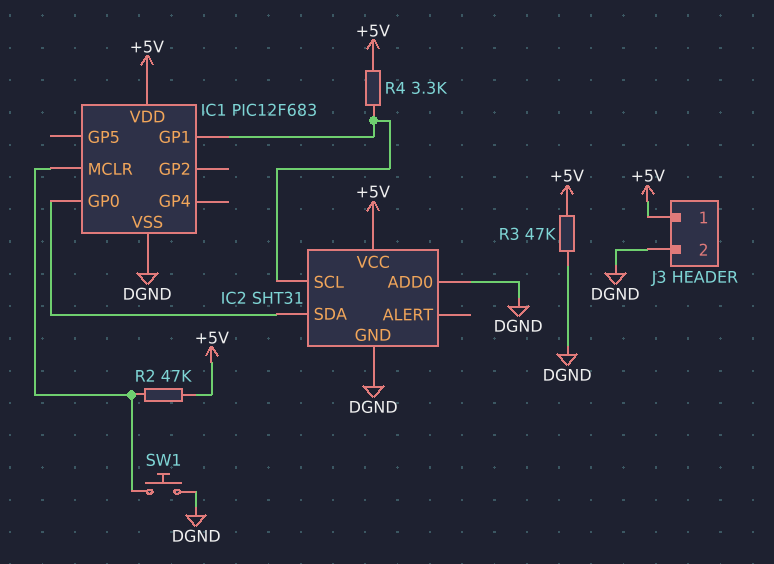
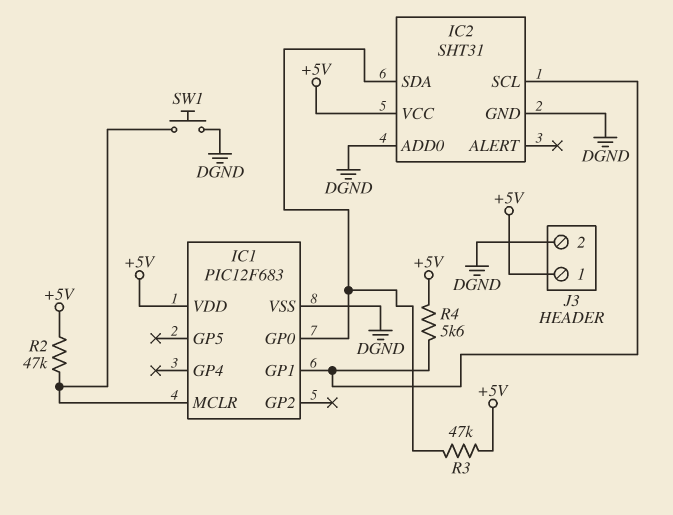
R3: 47k (+5V, DGND) -> 47k (+5V, IC1/GP0)
R4: 3.3k (+5V, IC1/GP1) -> 5.6k (+5V, IC1/GP1)

